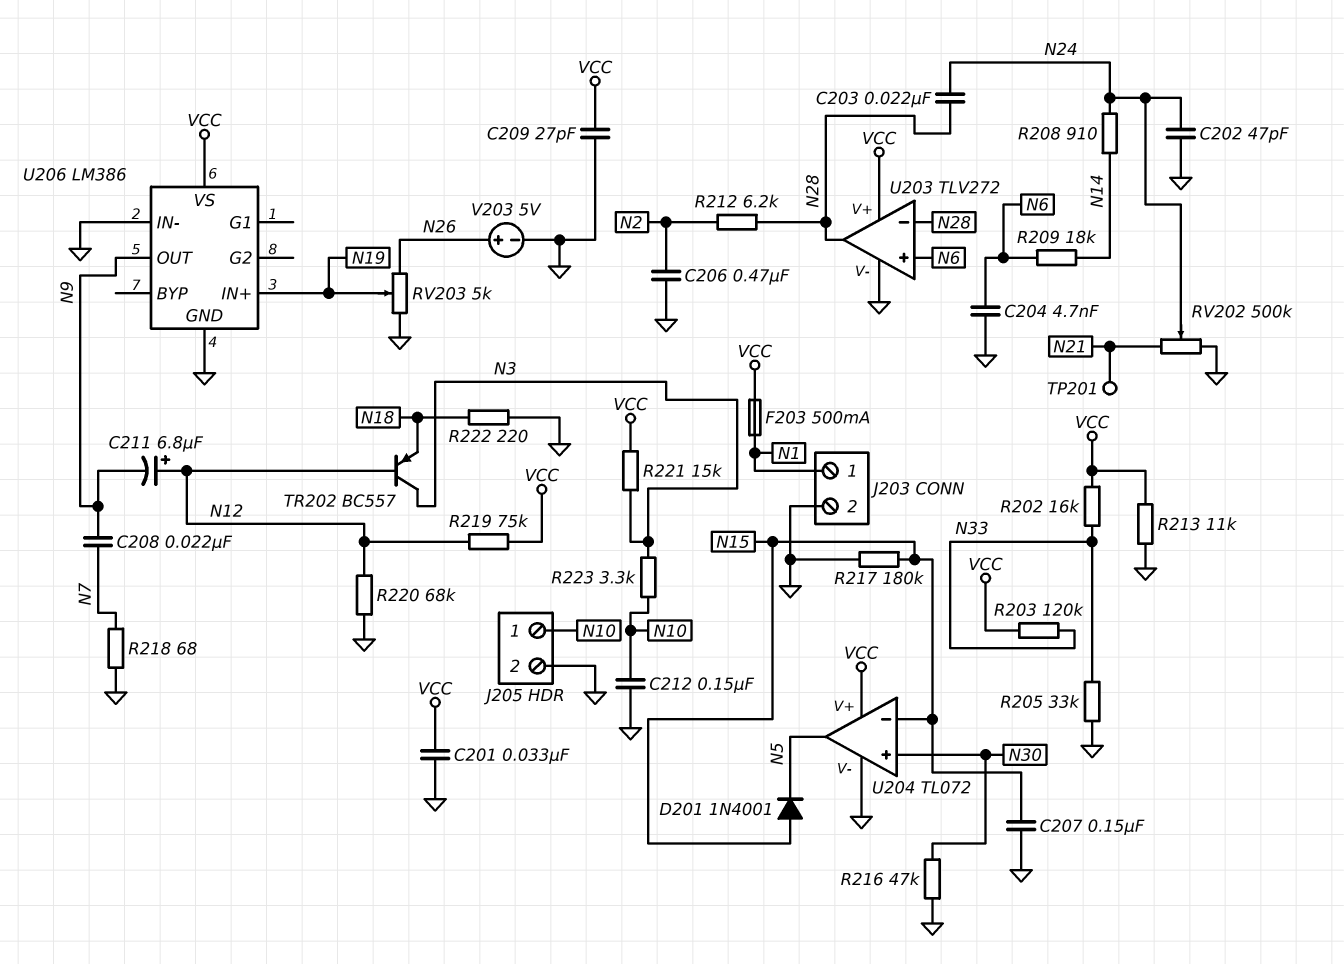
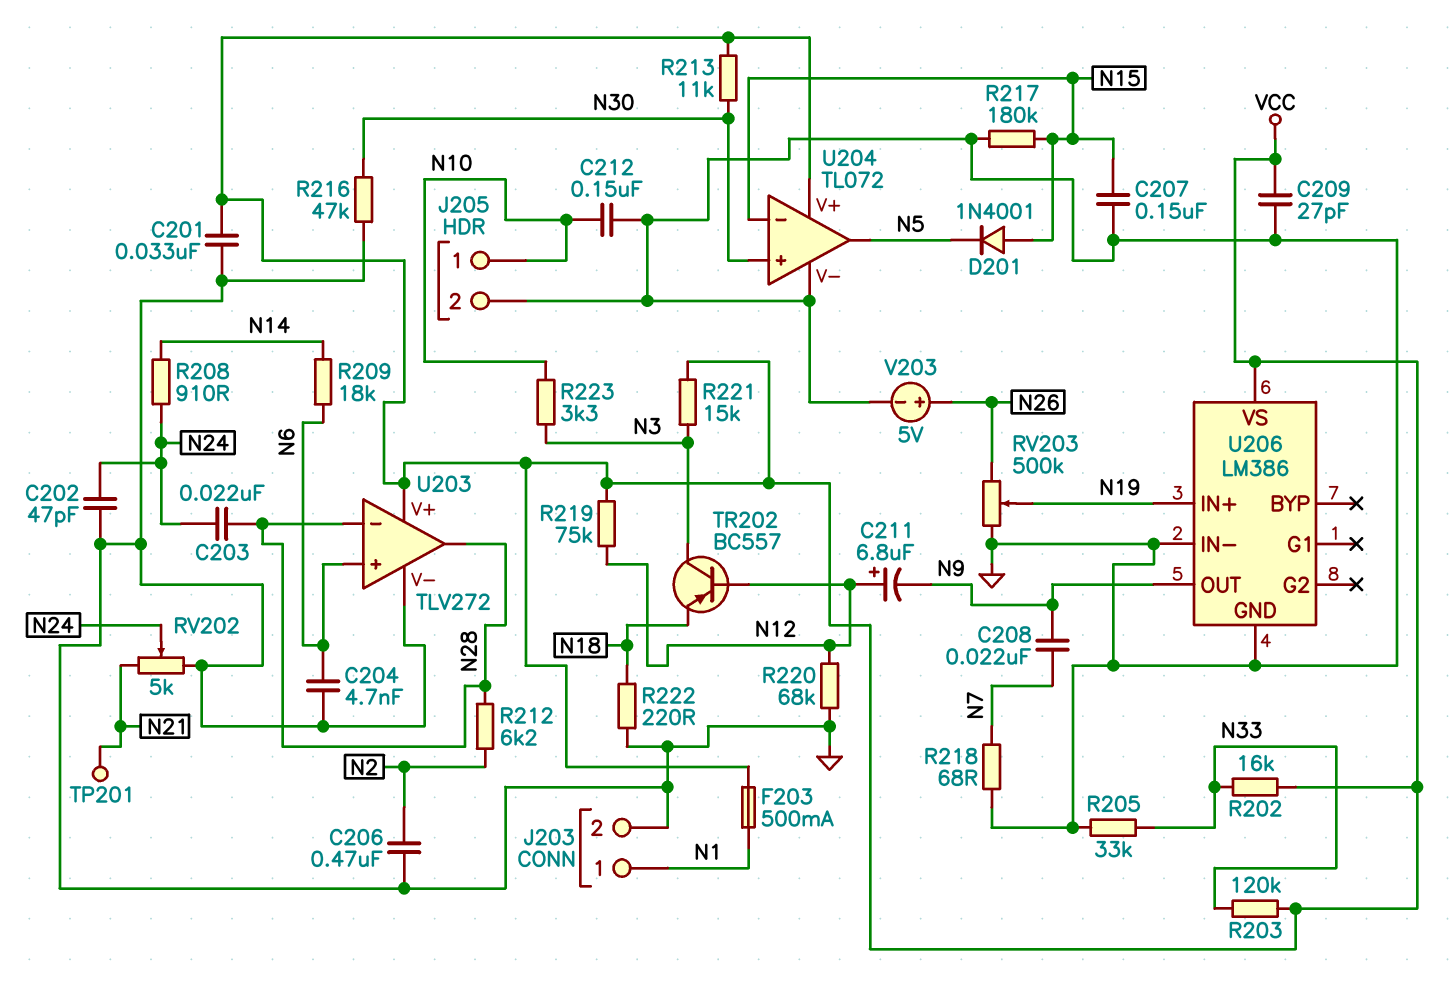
R213: 11k (GND, VCC) -> 11k (N30, VCC)
RV202: 500k (GND, N21, wiper N24) -> 5k (GND, N21, wiper N24)
RV203: 5k (GND, N26, wiper N19) -> 500k (GND, N26, wiper N19)

